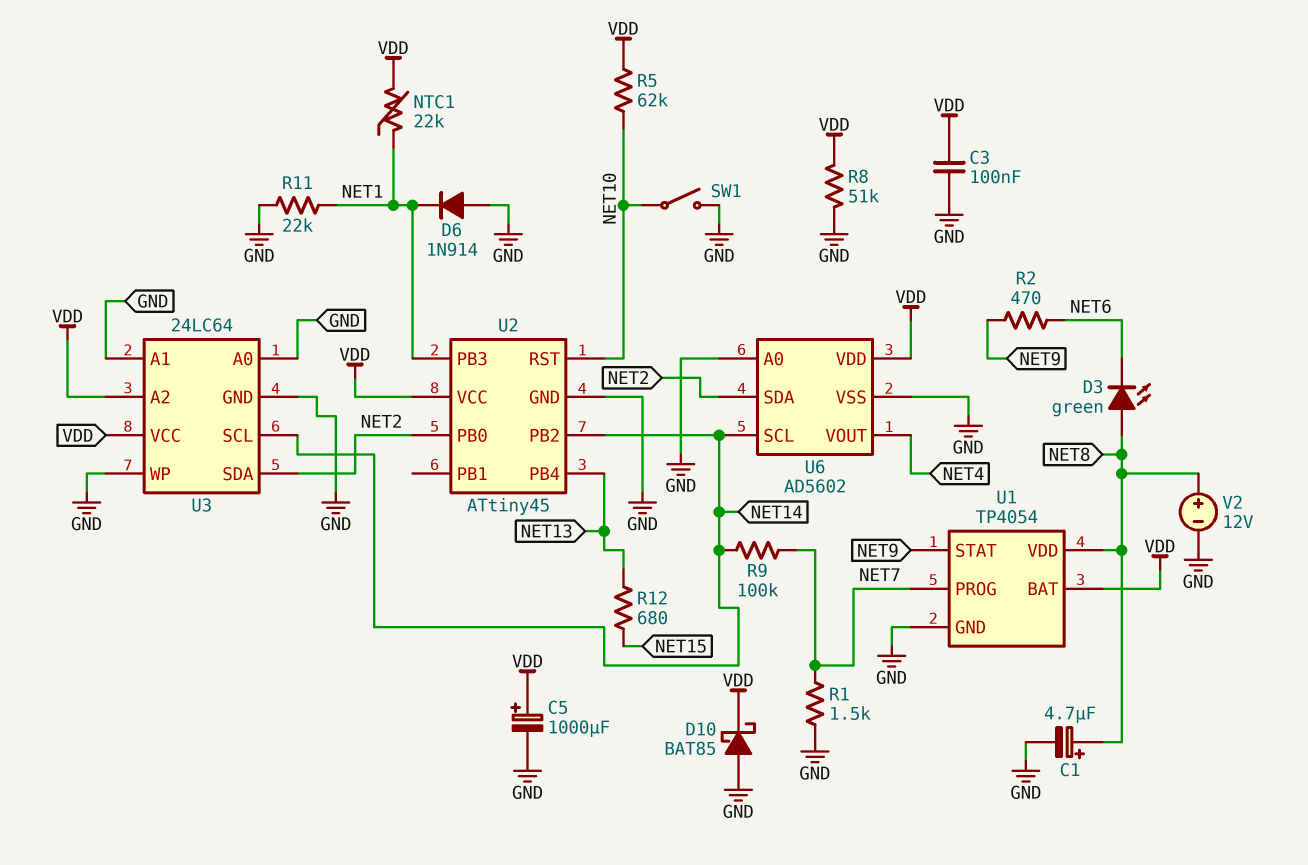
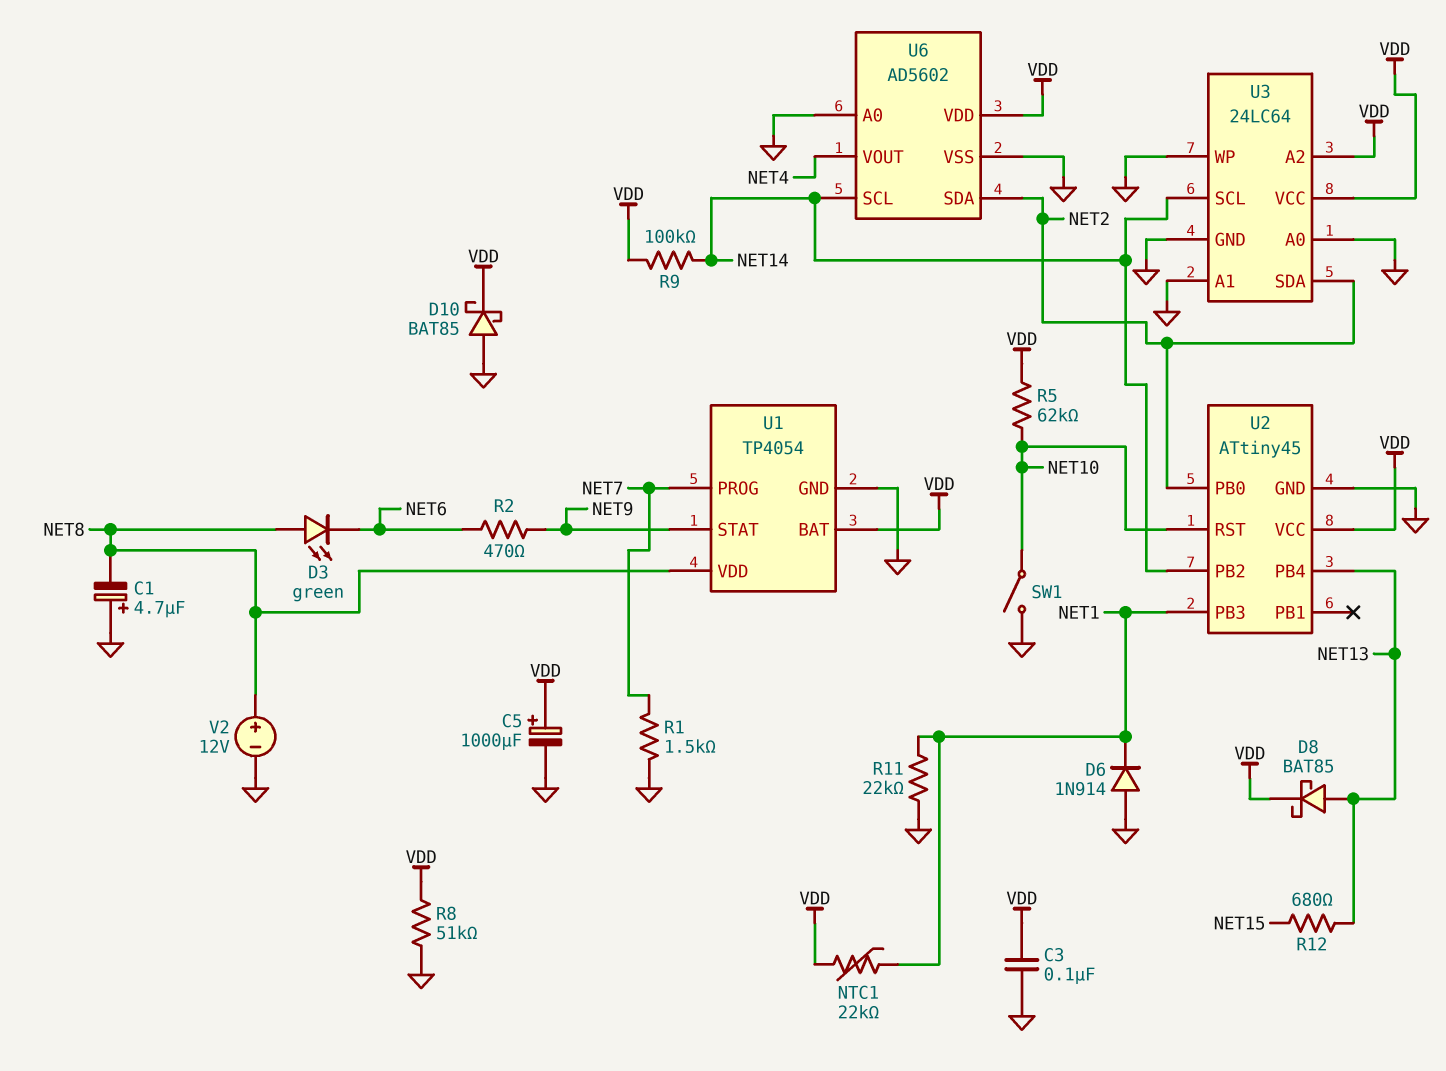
C1: 4.7uF (plus NET8, minus GND) -> 4.7uF (plus GND, minus NET8)
D8: none -> schottky BAT85 (A NET13, K VDD)
R9: 100k (NET7, NET14) -> 100k (NET14, VDD)

